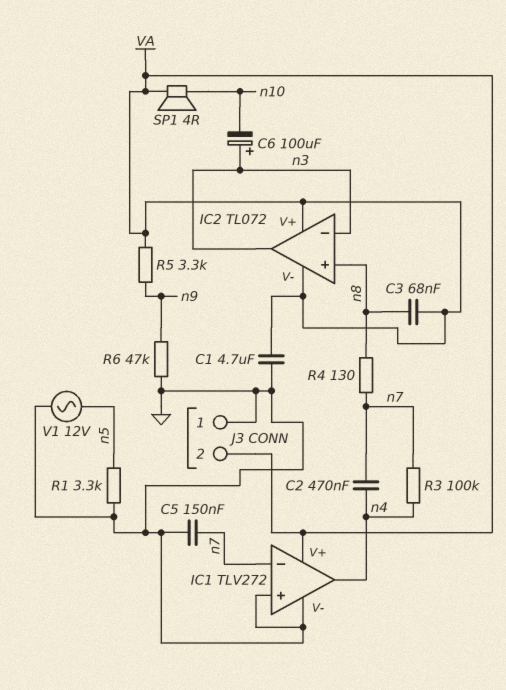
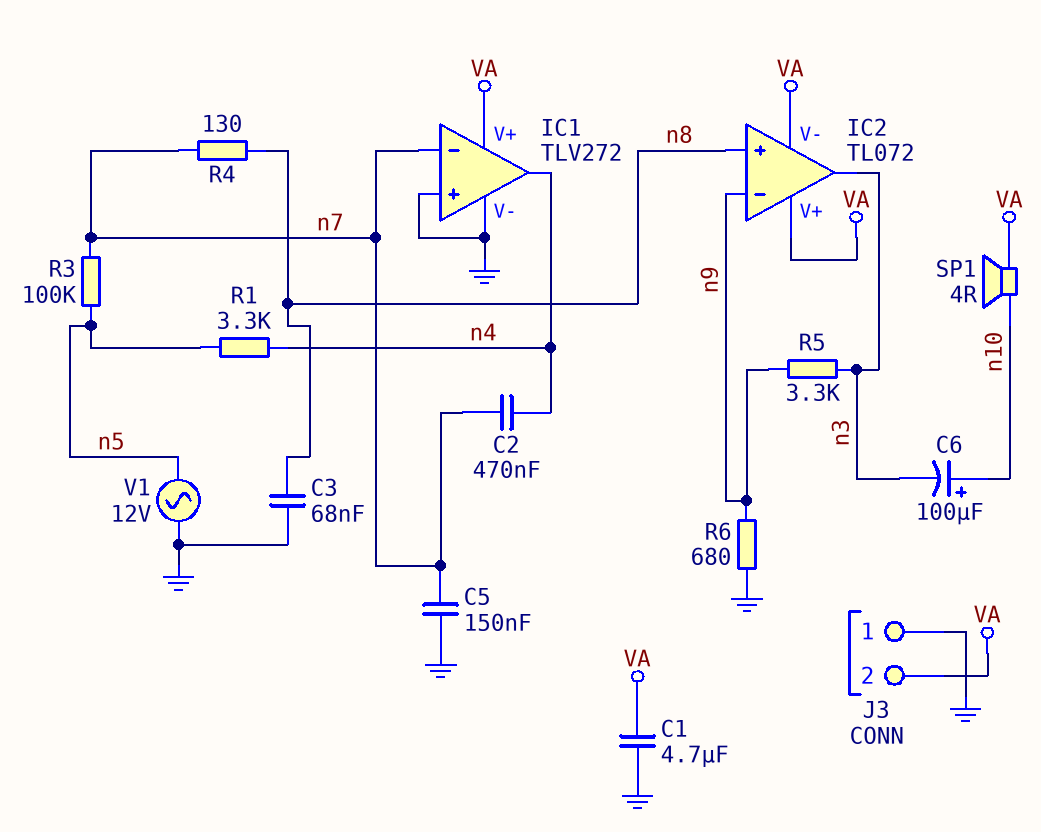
C3: 68nF (VA, n8) -> 68nF (GND, n8)
C6: 100uF (plus n3, minus n10) -> 100uF (plus n10, minus n3)
IC2 pin in-: n3 -> n9
R1: 3.3k (GND, n5) -> 3.3k (n4, n5)
R3: 100k (n4, n7) -> 100k (n5, n7)
R5: 3.3k (VA, n9) -> 3.3k (n3, n9)
R6: 47k (GND, n9) -> 680 (GND, n9)

